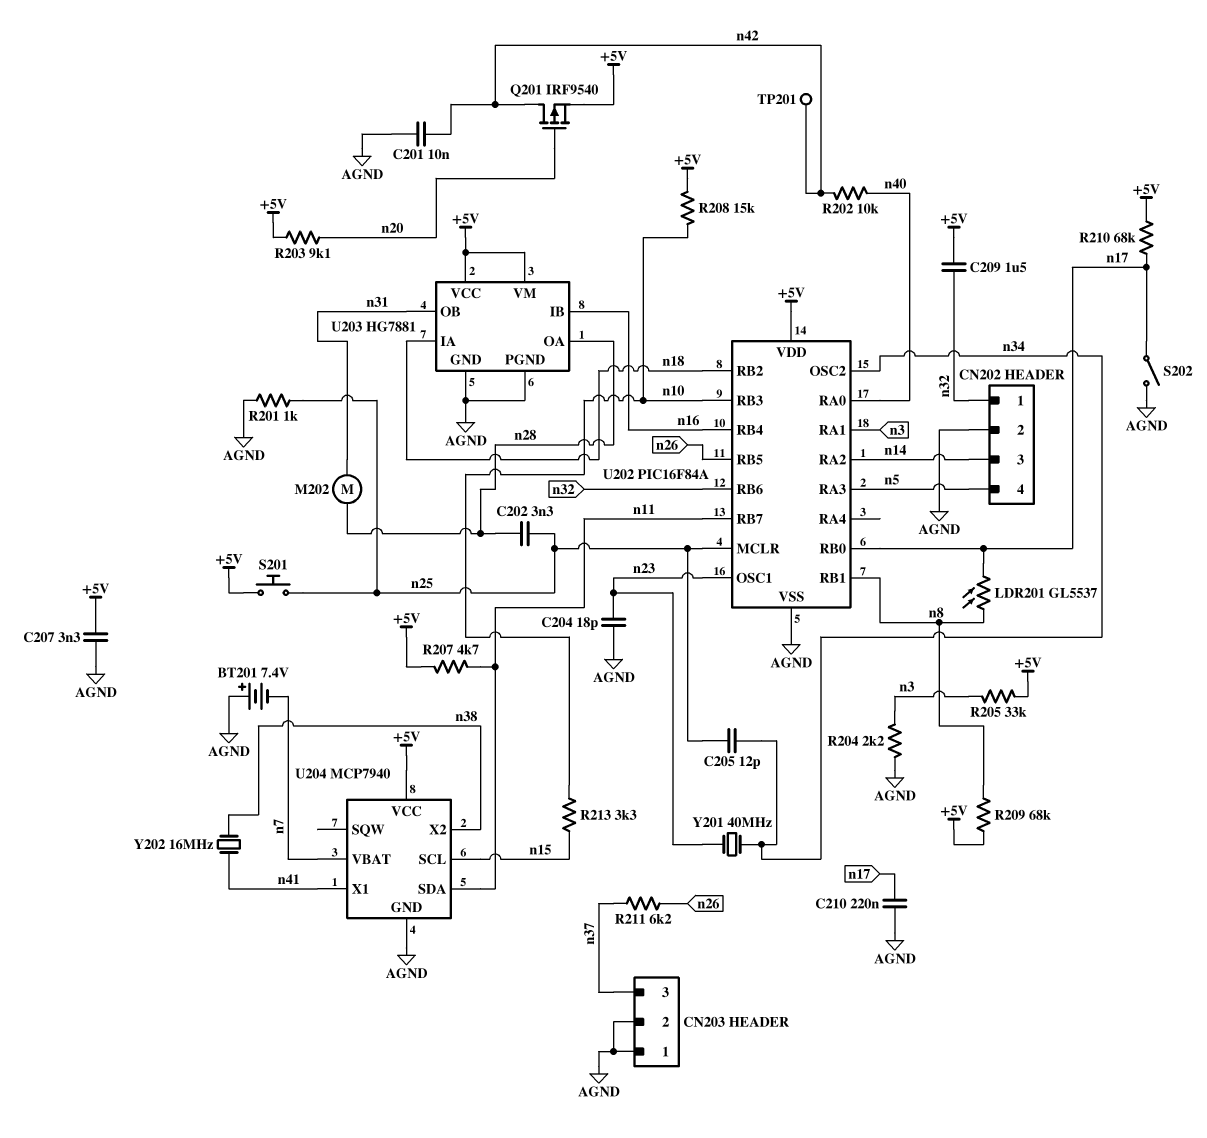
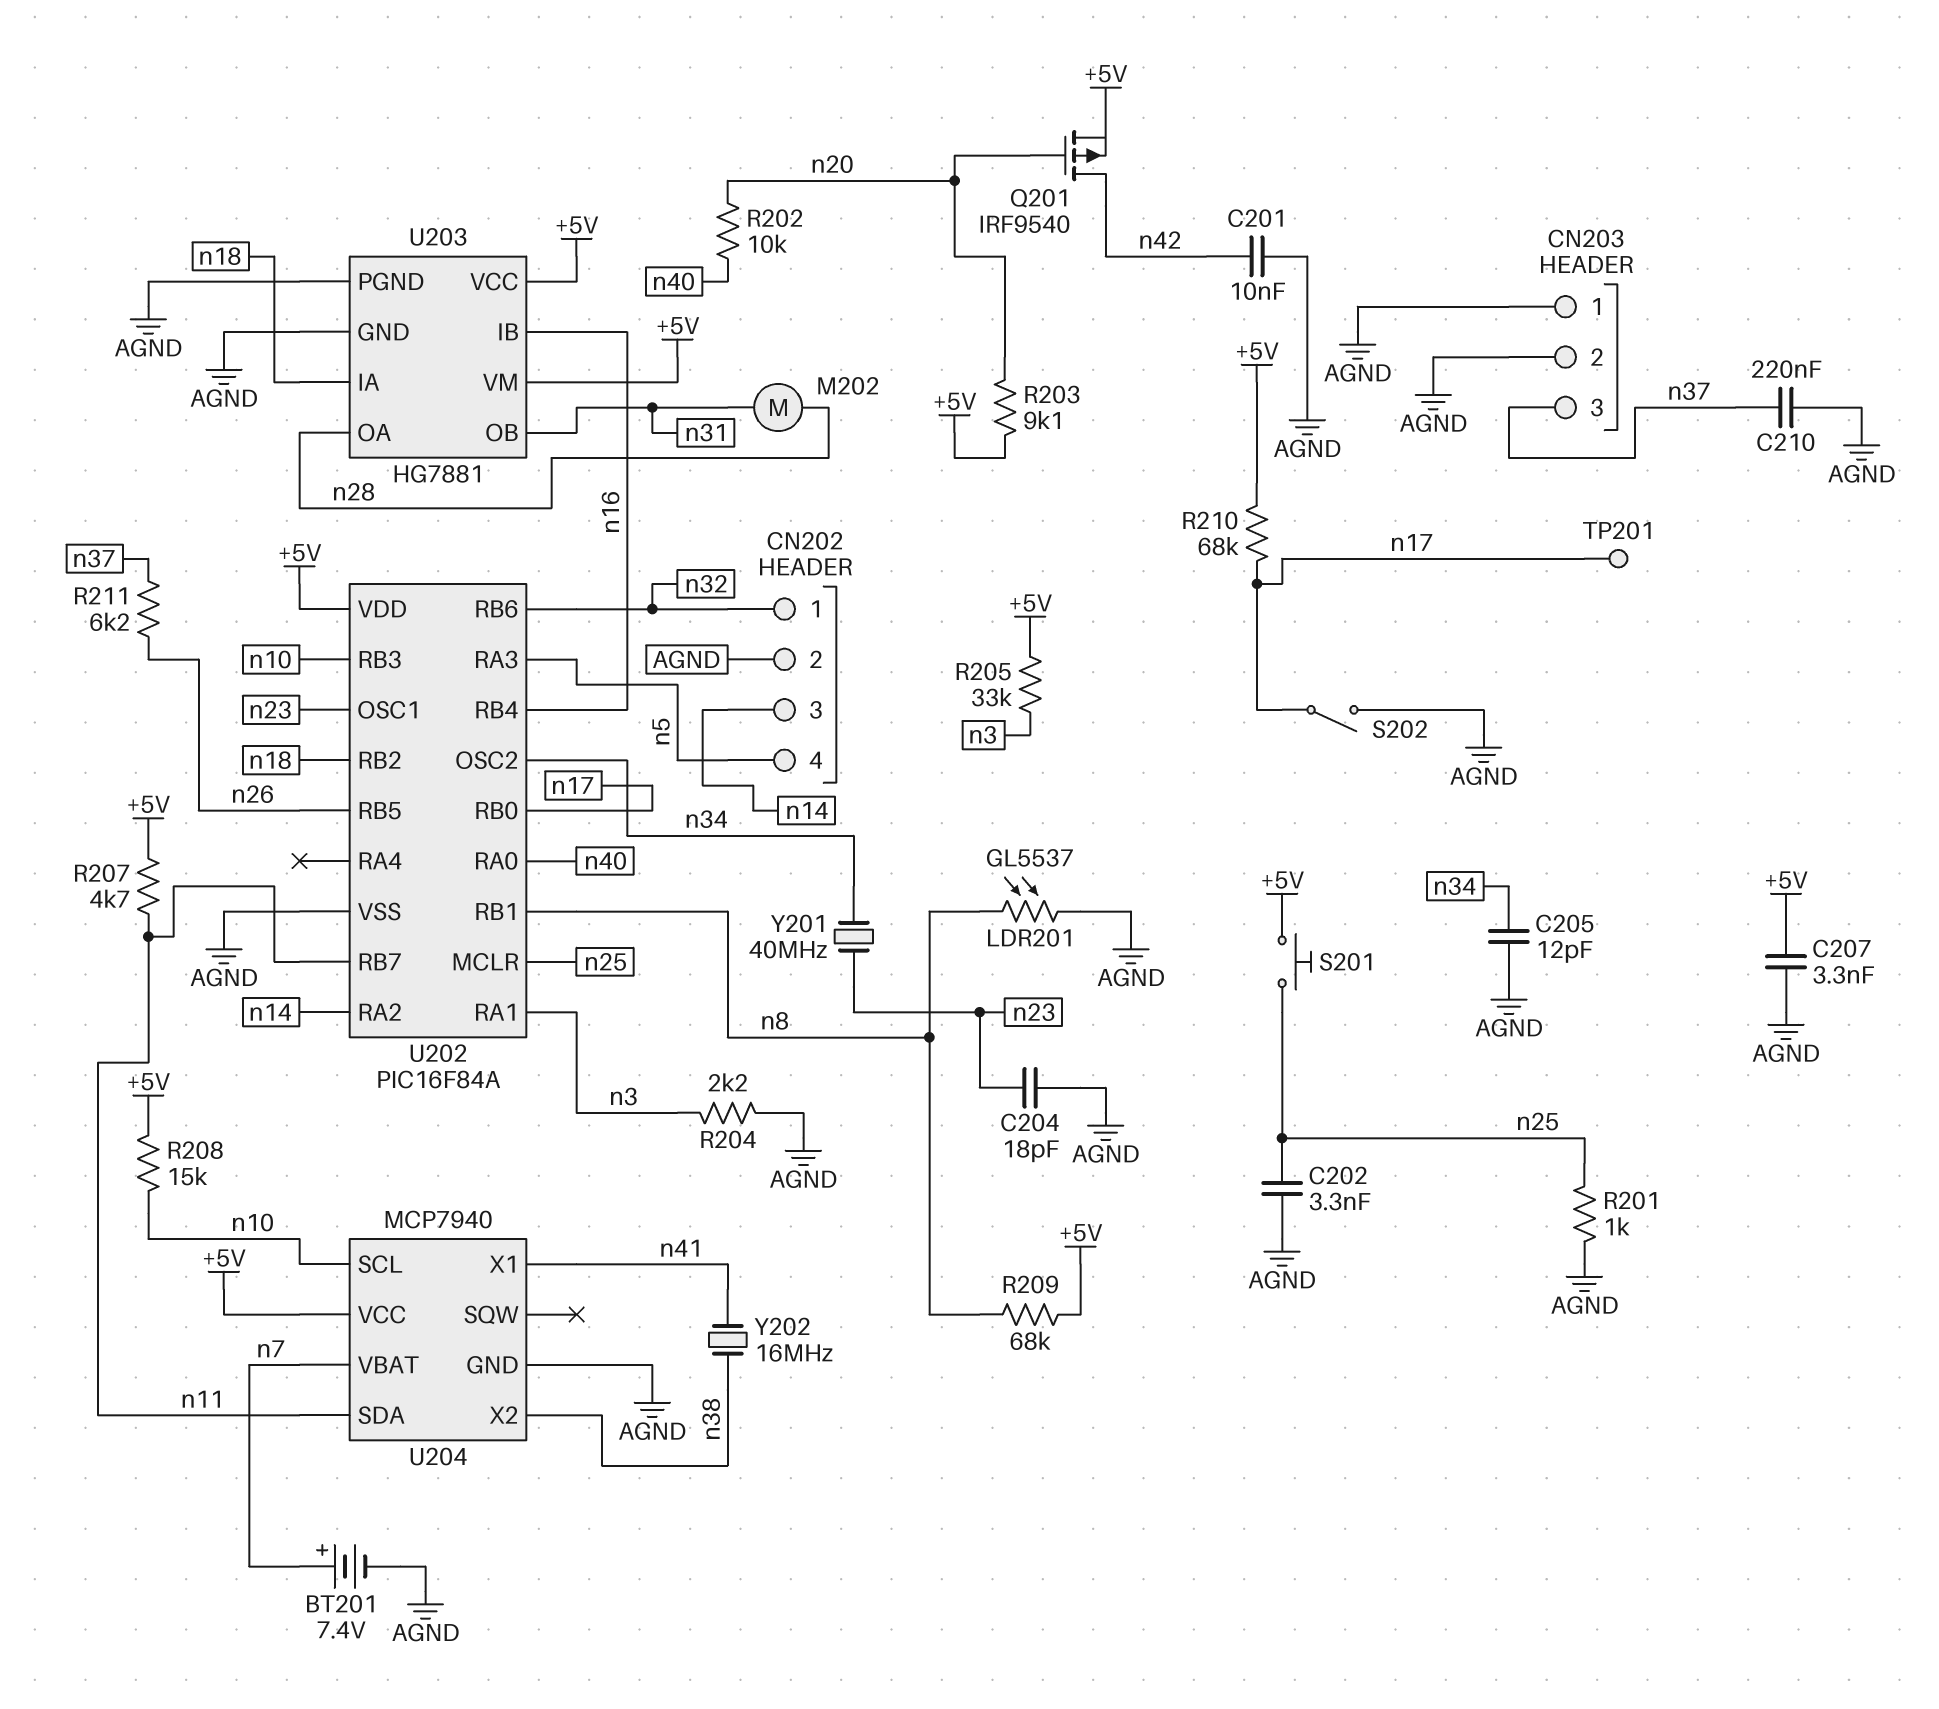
BT201: 7.4V (plus AGND, minus n7) -> 7.4V (plus n7, minus AGND)
C202: 3.3nF (n25, n28) -> 3.3nF (AGND, n25)
C205: 12pF (n25, n34) -> 12pF (AGND, n34)
C209: 1.5uF (+5V, n32) -> none
C210: 220nF (AGND, n17) -> 220nF (AGND, n37)
LDR201: GL5537 (n8, n17) -> GL5537 (AGND, n8)
R202: 10k (n40, n42) -> 10k (n20, n40)
R213: 3.3k (n10, n15) -> none
TP201: test point (n42) -> test point (n17)
U204 pin SCL: n15 -> n10

